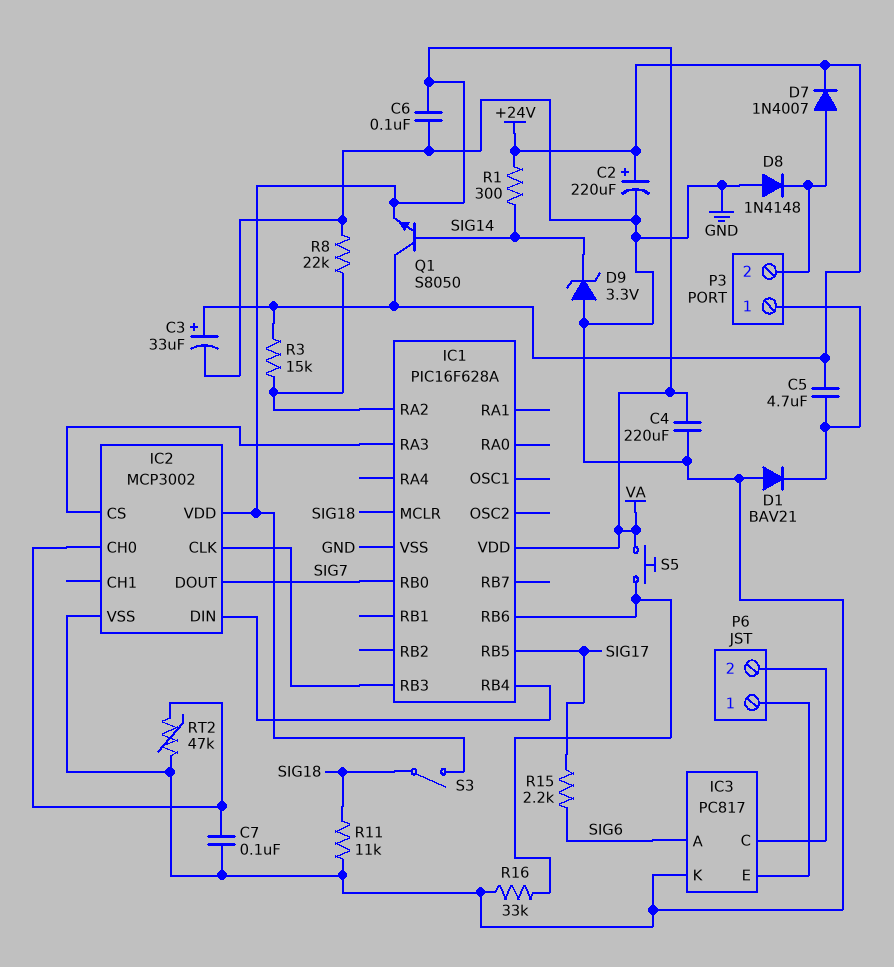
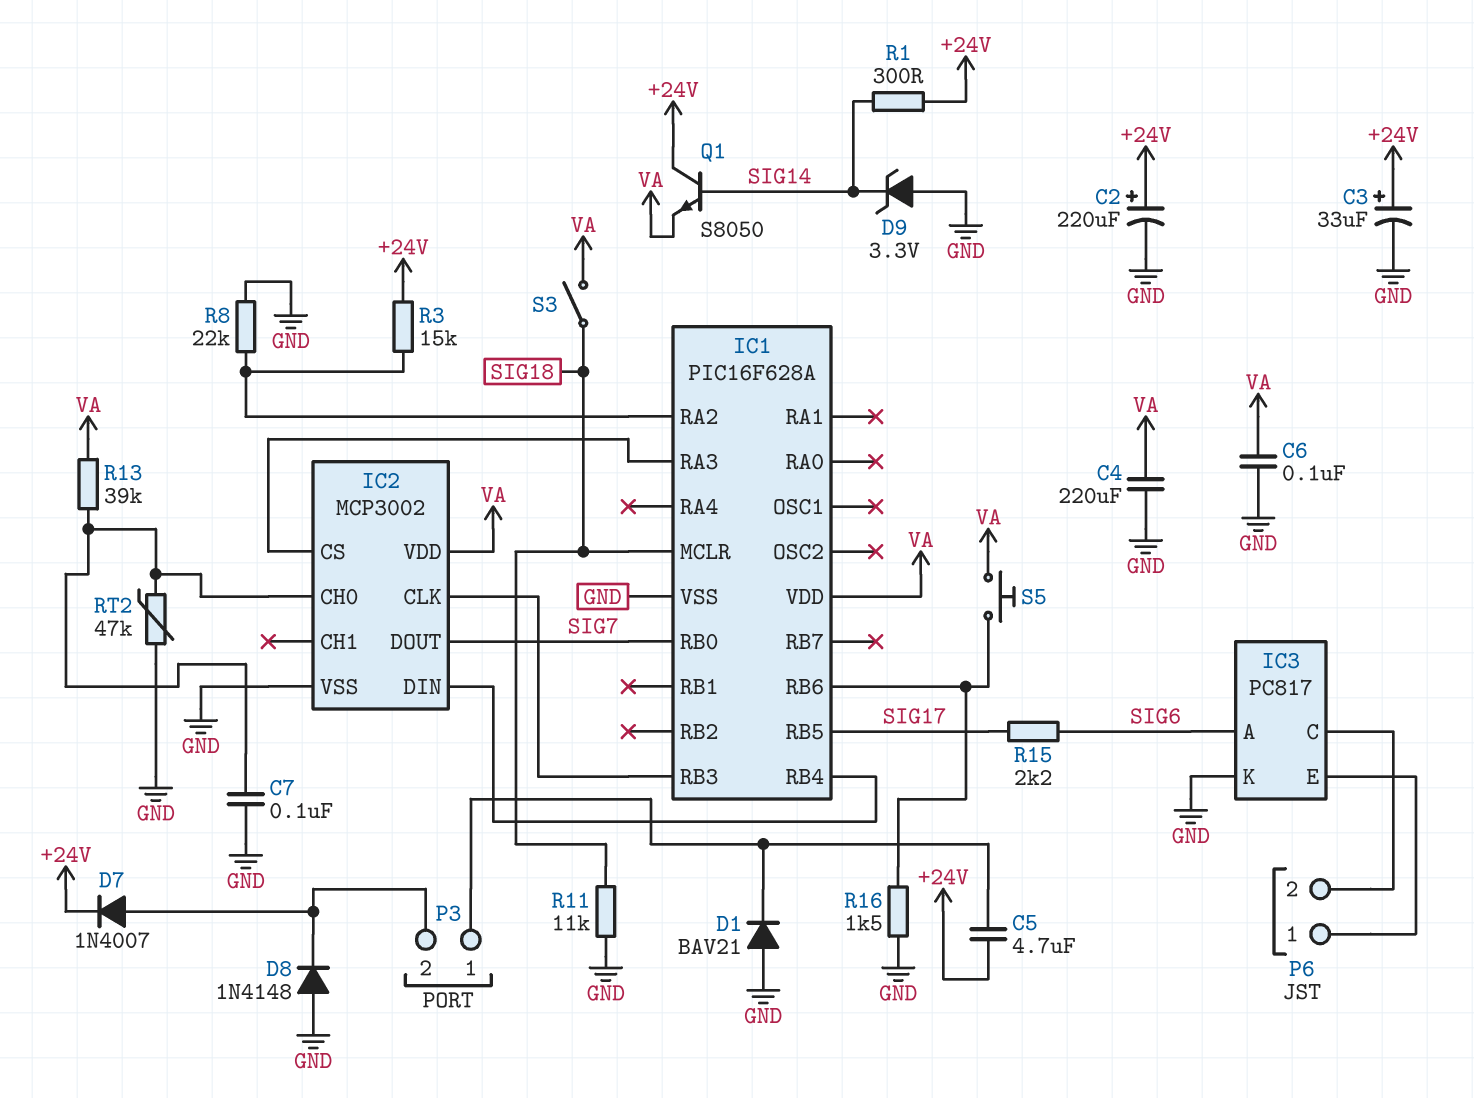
R13: none -> 39k (IC2/CH0, VA)
R16: 33k (GND, IC1/RB6) -> 1.5k (GND, IC1/RB6)

